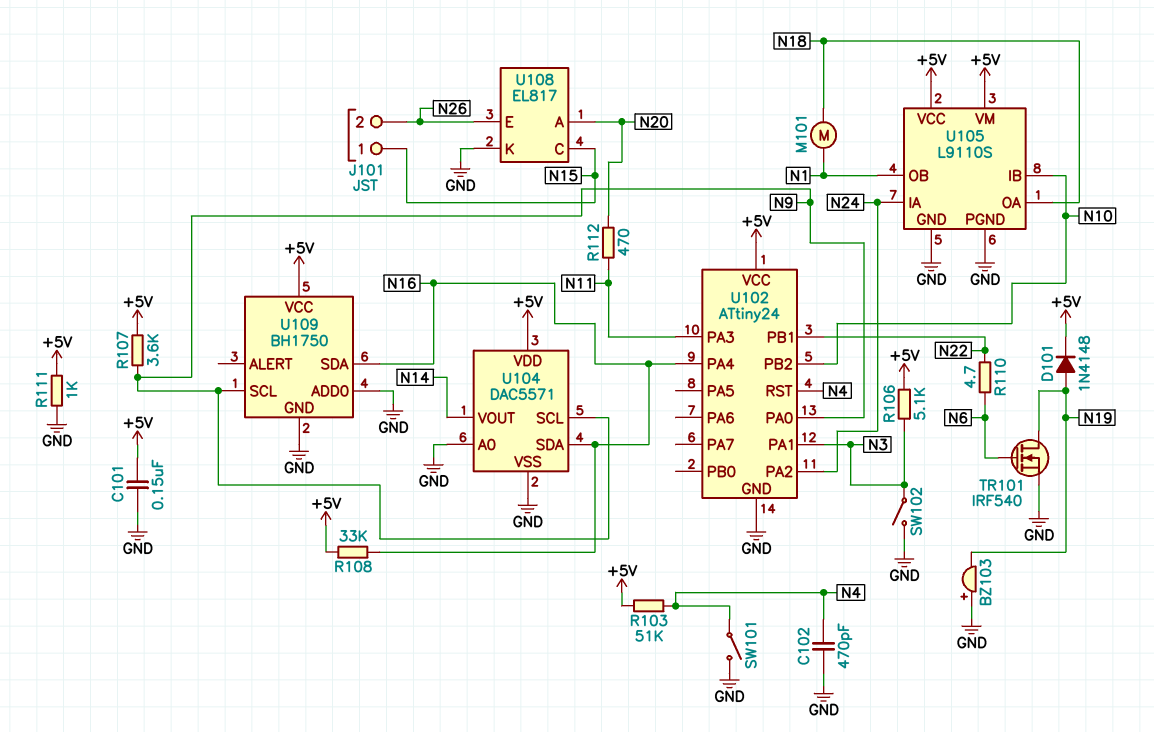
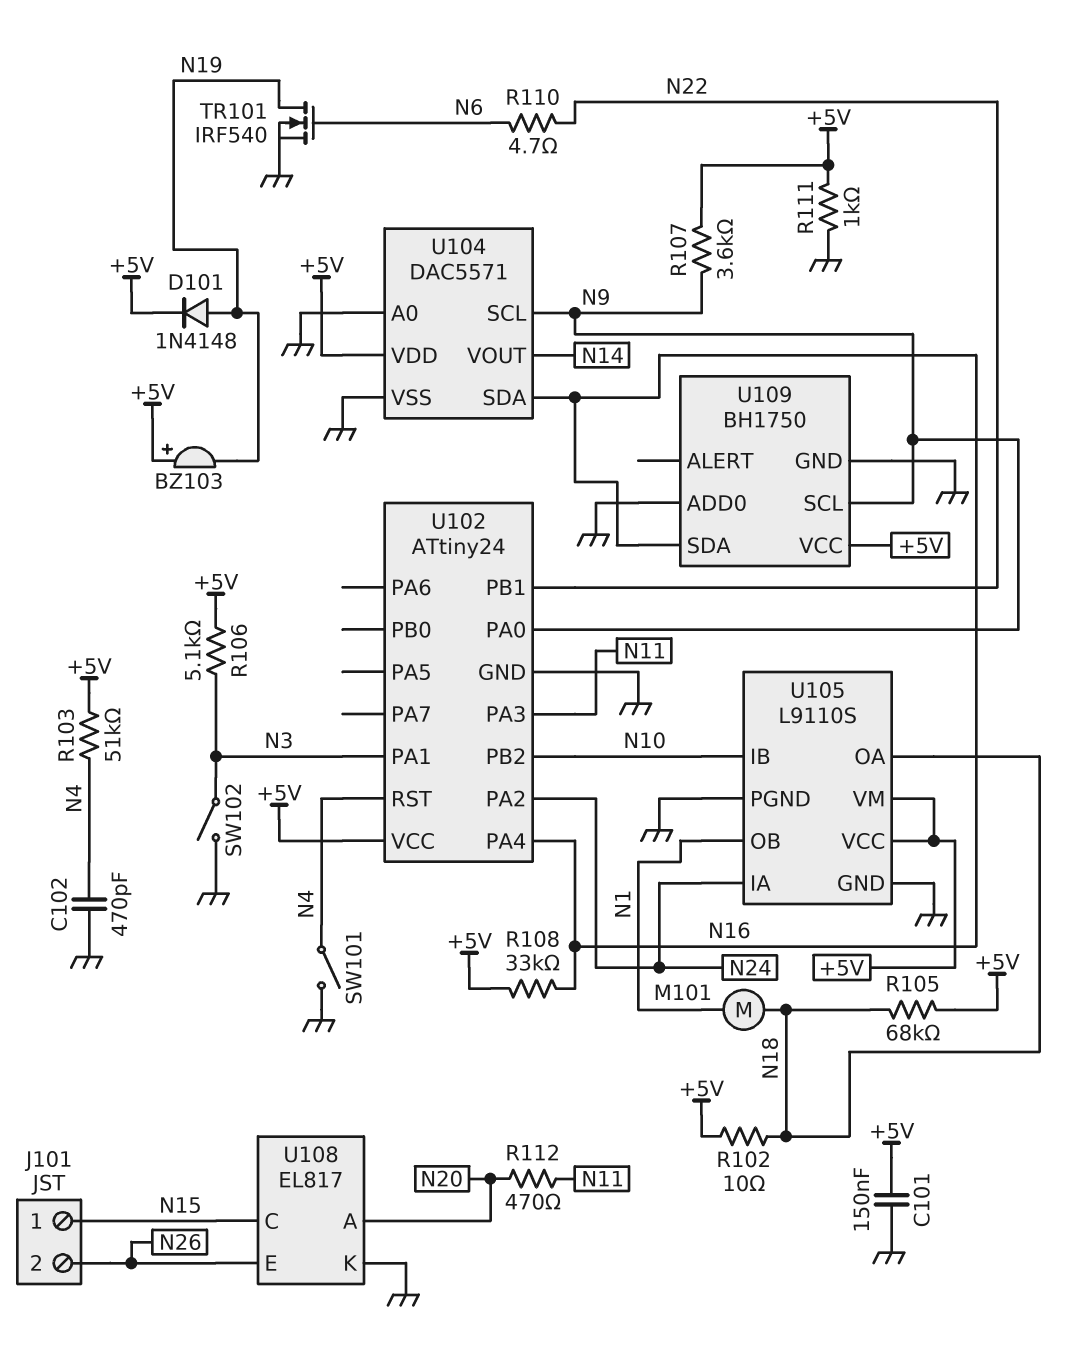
BZ103: buzzer (plus GND, minus N19) -> buzzer (plus +5V, minus N19)
R102: none -> 10 (+5V, N18)
R105: none -> 68k (+5V, N18)

